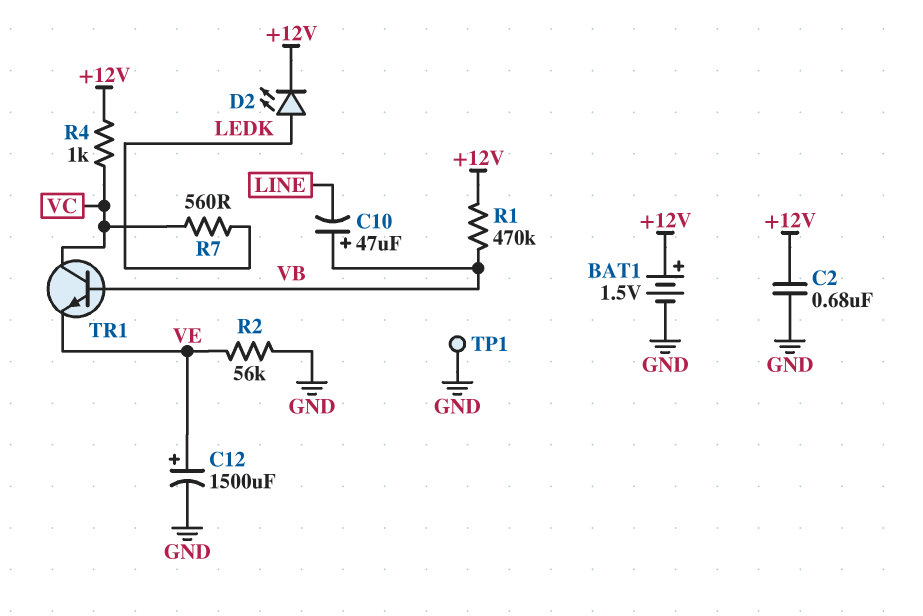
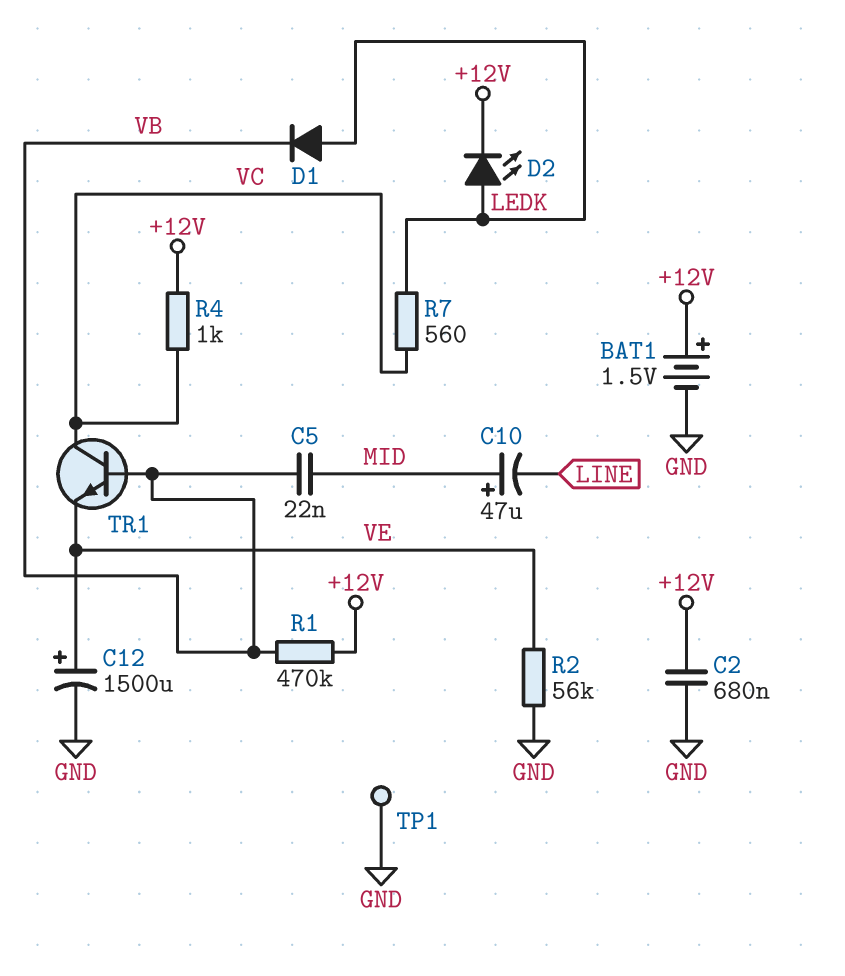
C5: none -> 22nF (MID, VB)
C10: 47uF (plus VB, minus LINE) -> 47uF (plus MID, minus LINE)
D1: none -> diode (A LEDK, K VB)

